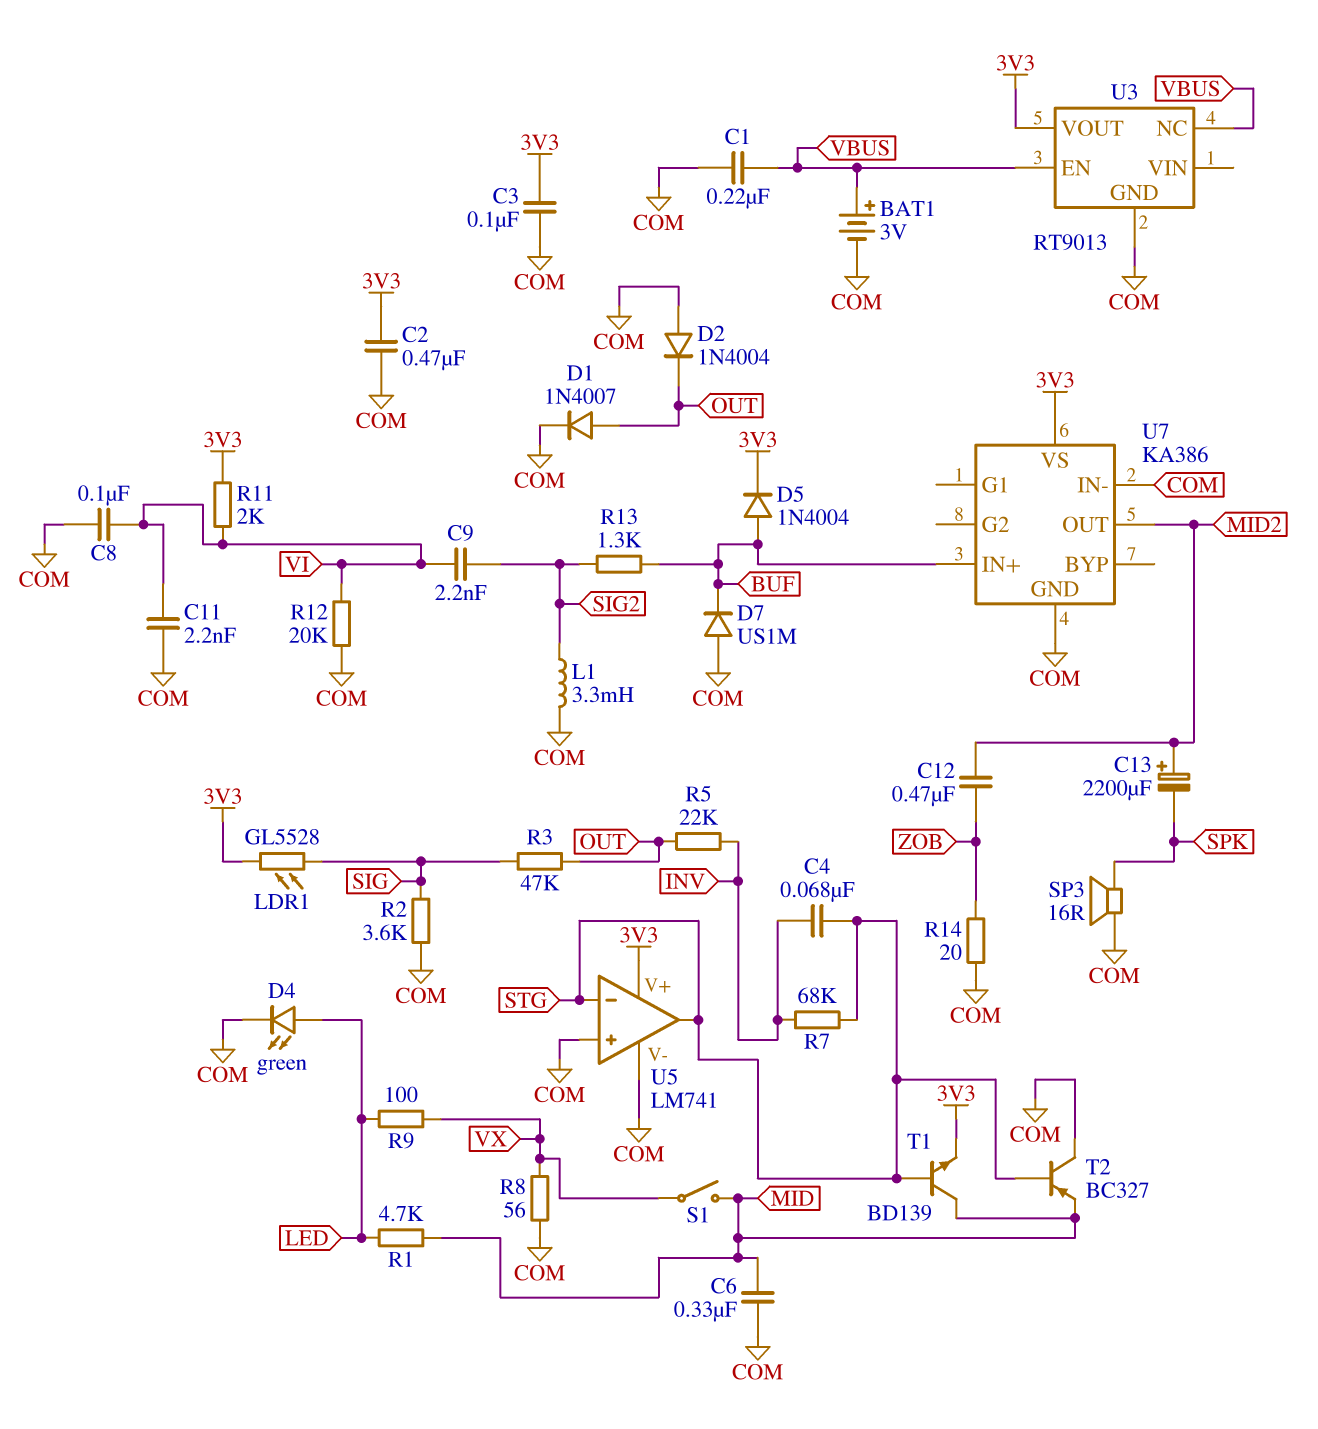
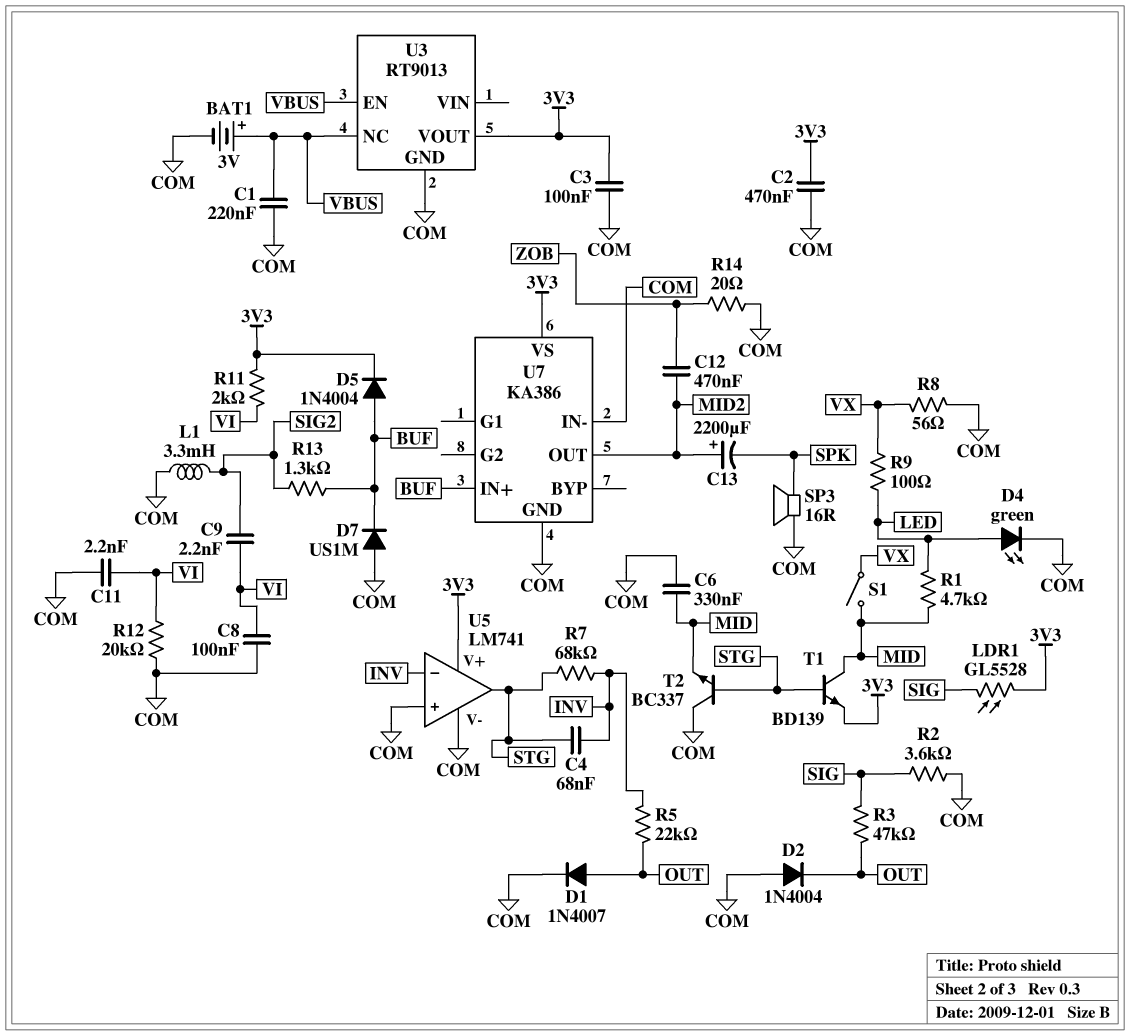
T2: PNP BC327 (B STG, C COM, E MID) -> NPN BC337 (B STG, C COM, E MID)
U5 pin in-: STG -> INV

